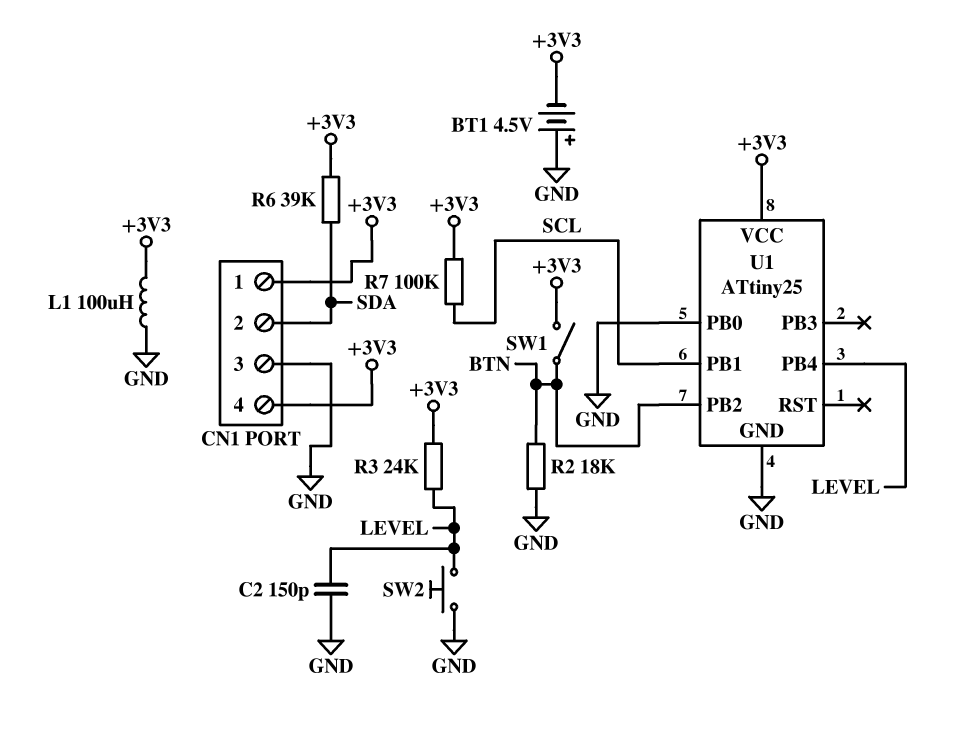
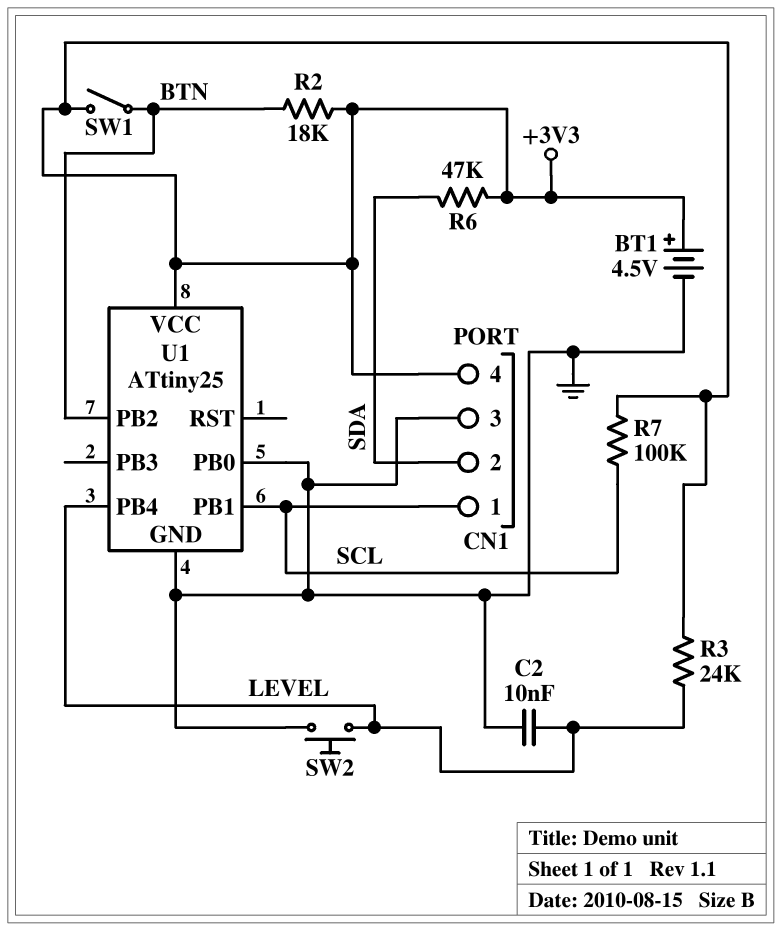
BT1: 4.5V (plus GND, minus +3V3) -> 4.5V (plus +3V3, minus GND)
C2: 150pF (GND, LEVEL) -> 10nF (GND, LEVEL)
CN1 pin 1: +3V3 -> SCL
L1: 100uH (+3V3, GND) -> none
R2: 18k (BTN, GND) -> 18k (+3V3, BTN)
R6: 39k (+3V3, SDA) -> 47k (+3V3, SDA)

